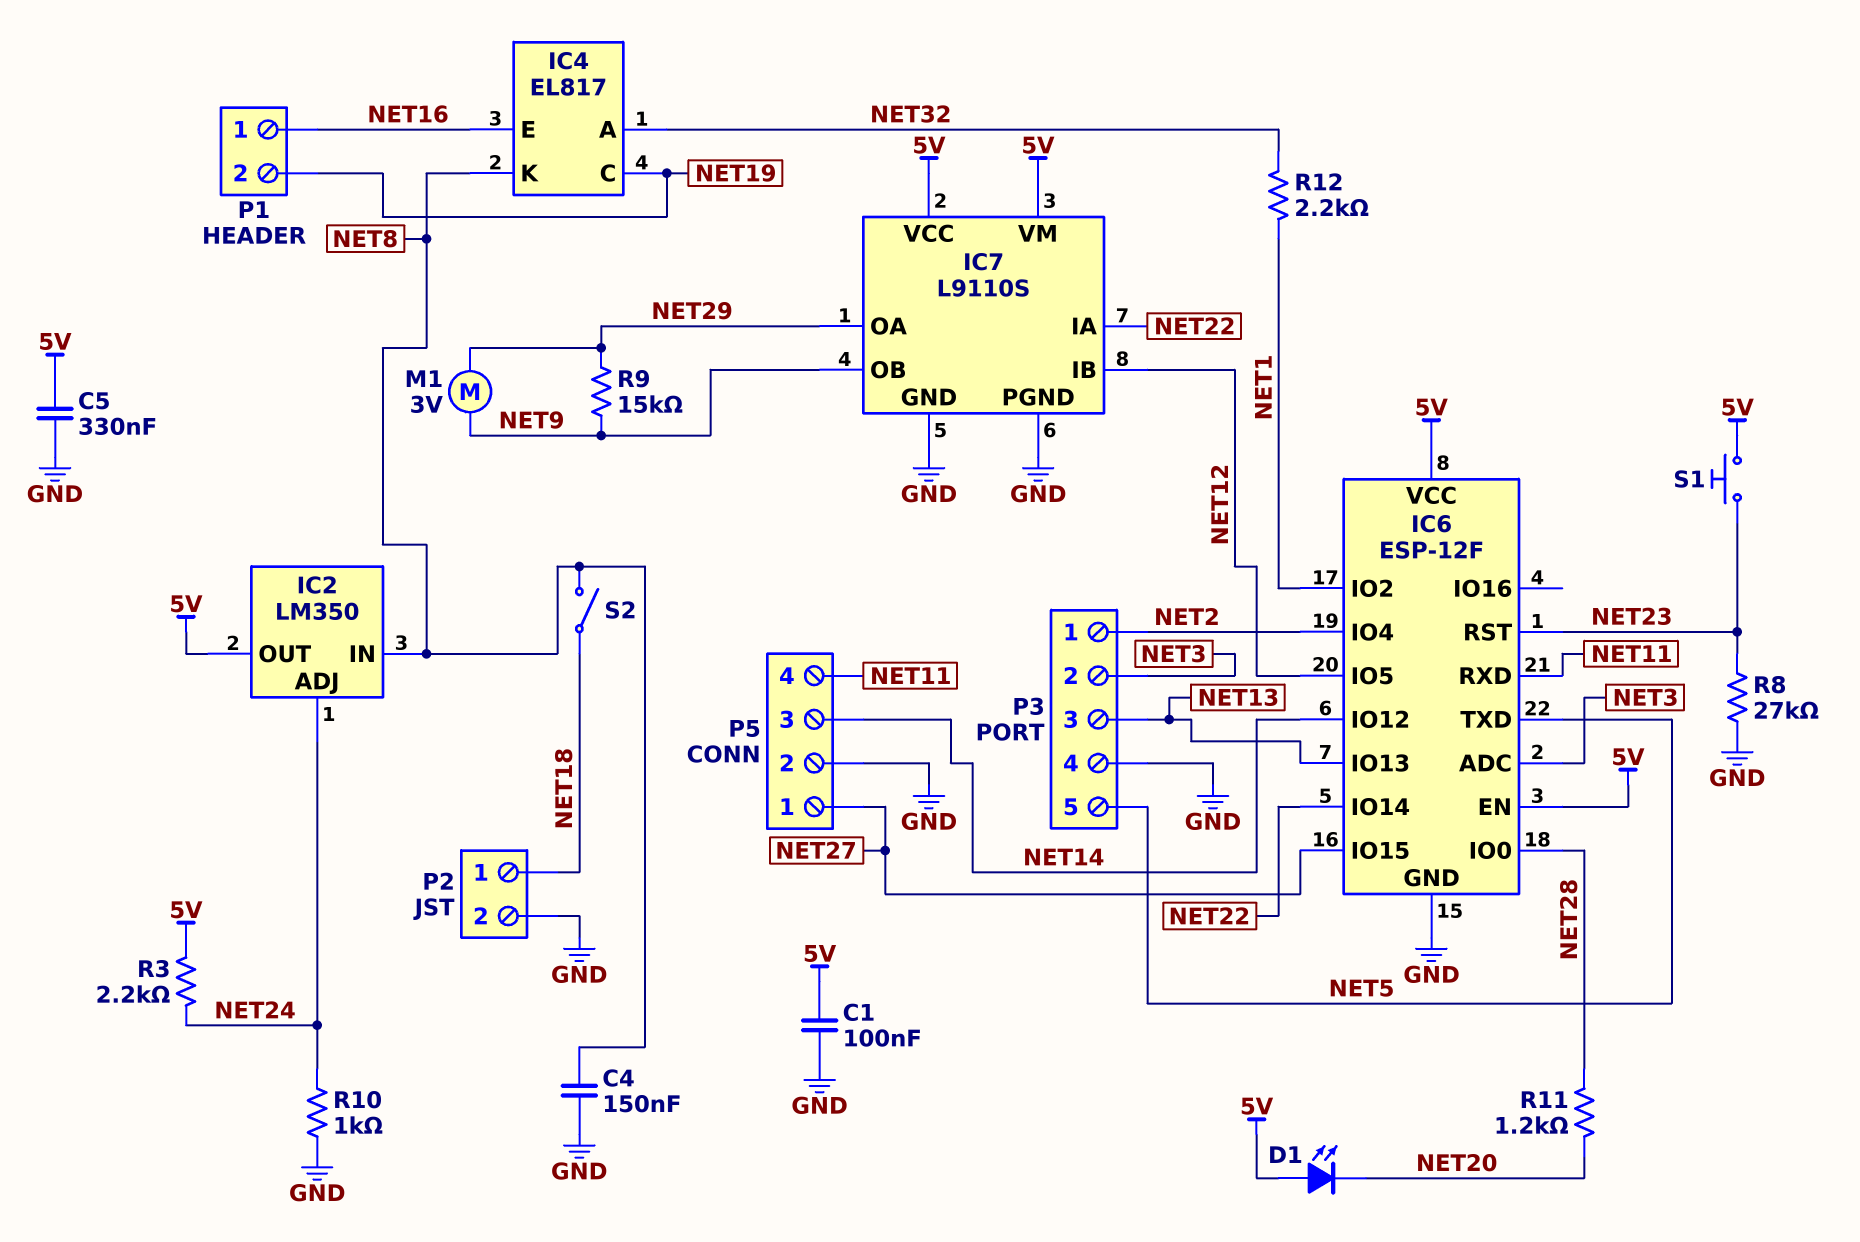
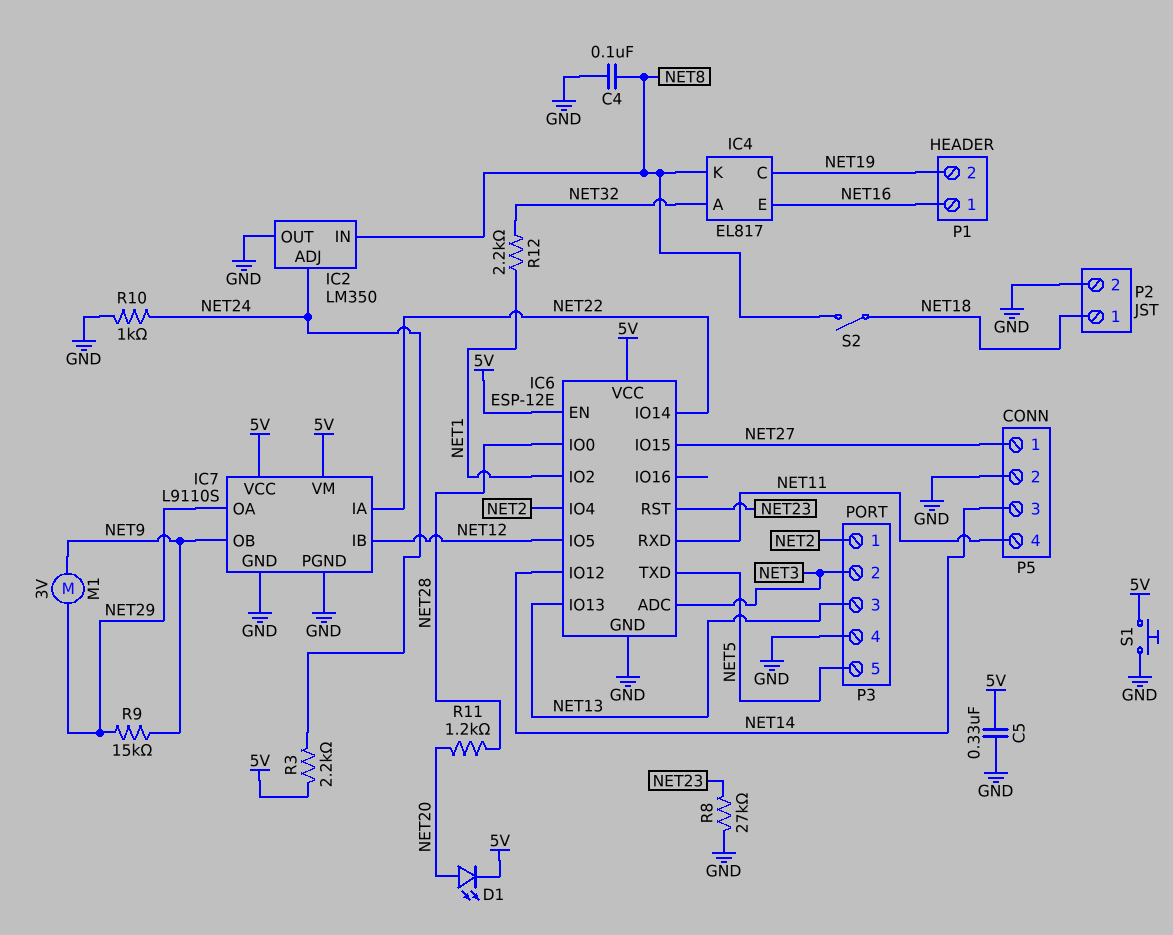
C1: 100nF (5V, GND) -> none
C4: 150nF (GND, NET8) -> 100nF (GND, NET8)
D1: LED (A 5V, K NET20) -> LED (A NET20, K 5V)
IC2 pin OUT: 5V -> GND
IC6: ESP-12F -> ESP-12E
S1: button (5V, NET23) -> button (5V, GND)

